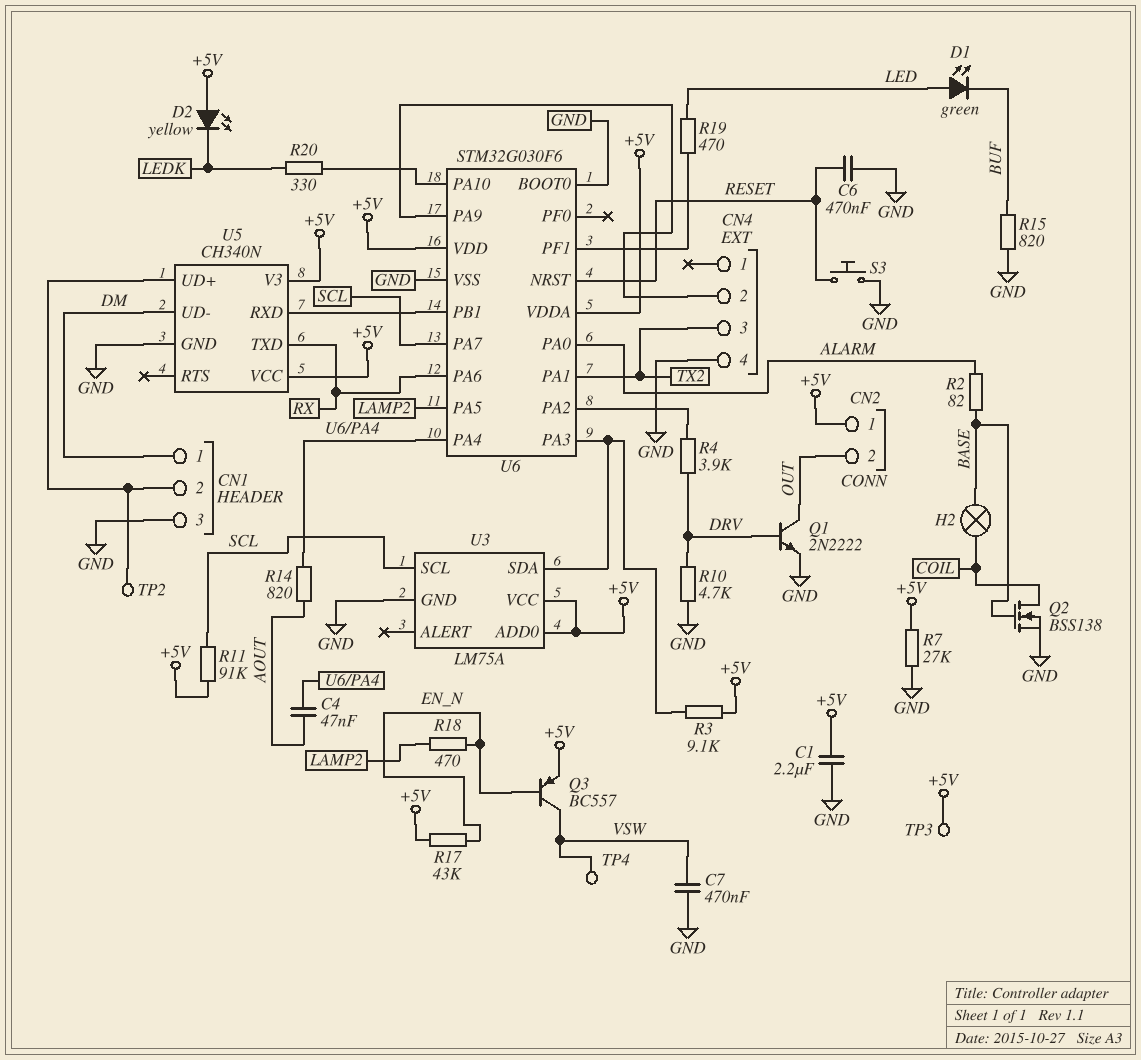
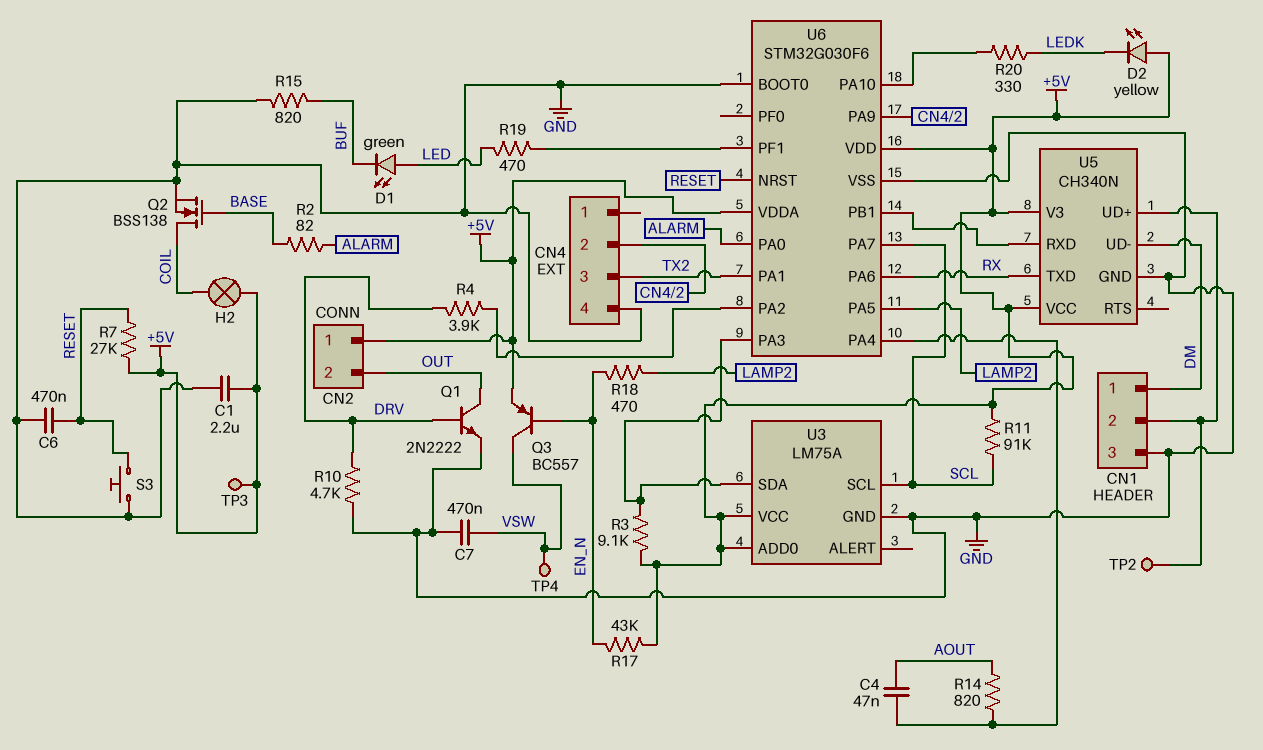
H2: lamp (BASE, COIL) -> lamp (+5V, COIL)
R7: 27k (+5V, GND) -> 27k (+5V, RESET)

